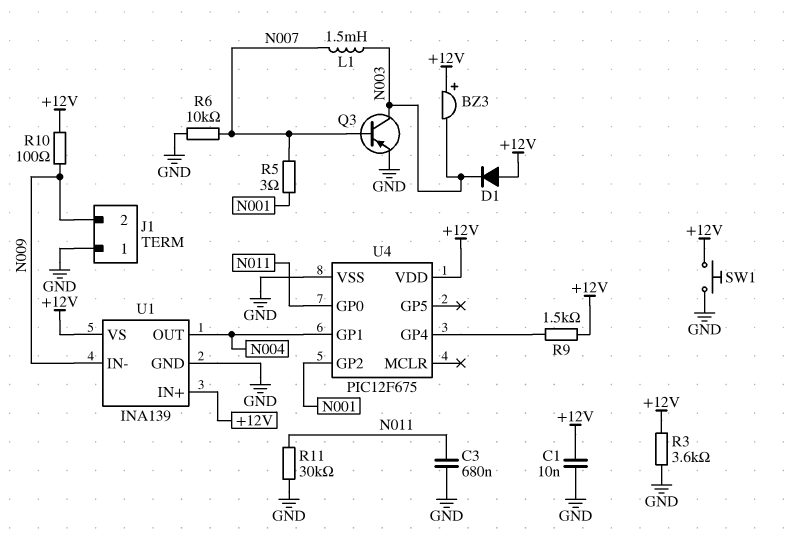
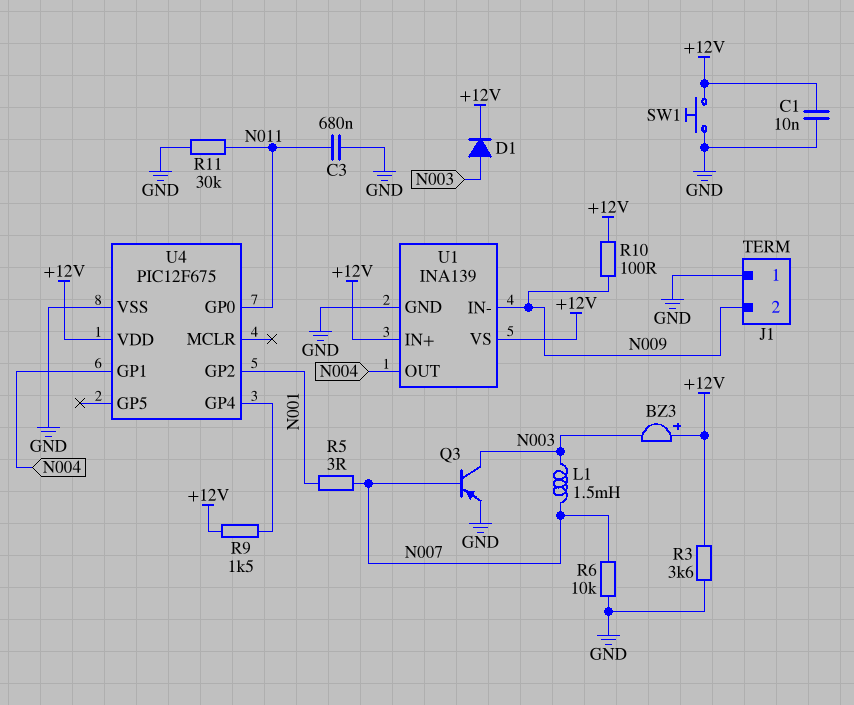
D1: diode (A +12V, K N003) -> diode (A N003, K +12V)

